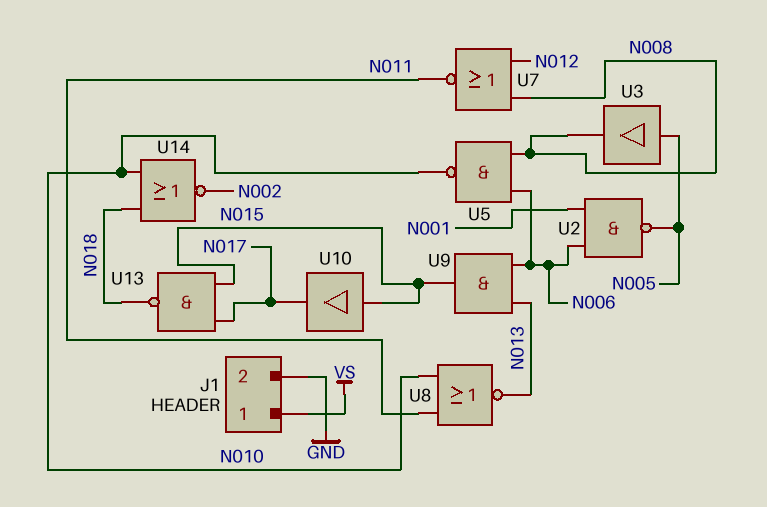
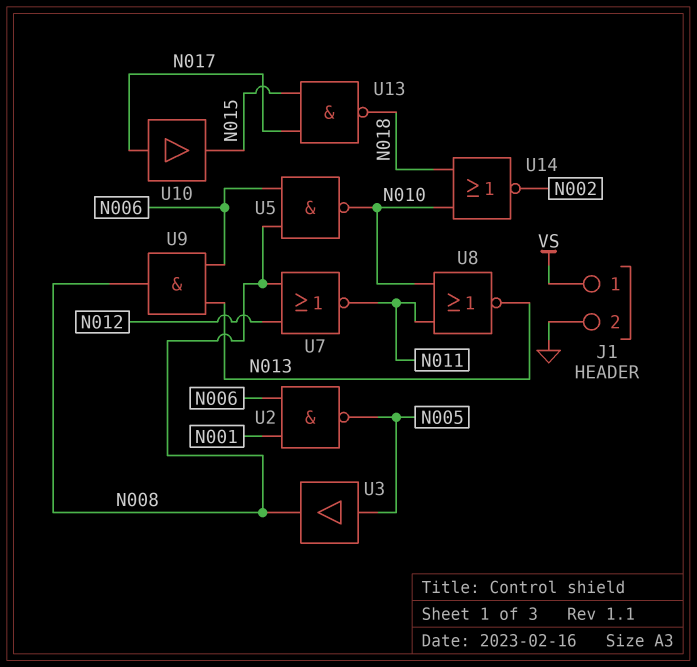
U9: AND (in N006, in N013, out N015) -> AND (in N006, in N013, out N008)
U10: buffer (in N015, out N017) -> buffer (in N017, out N015)

